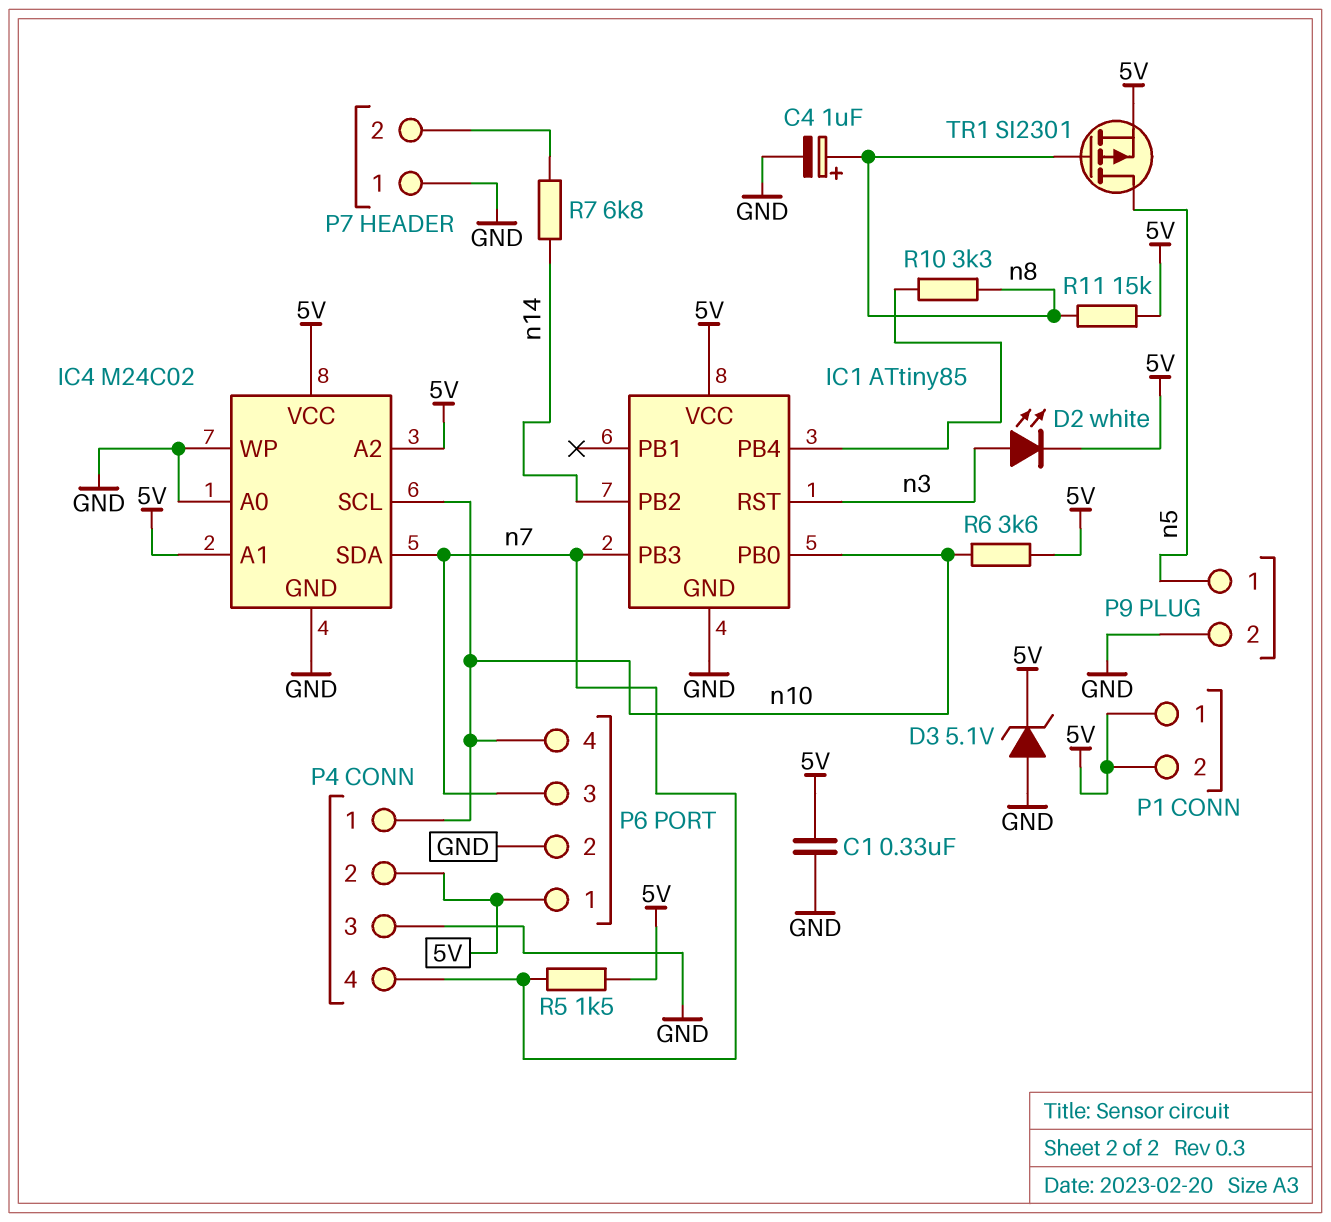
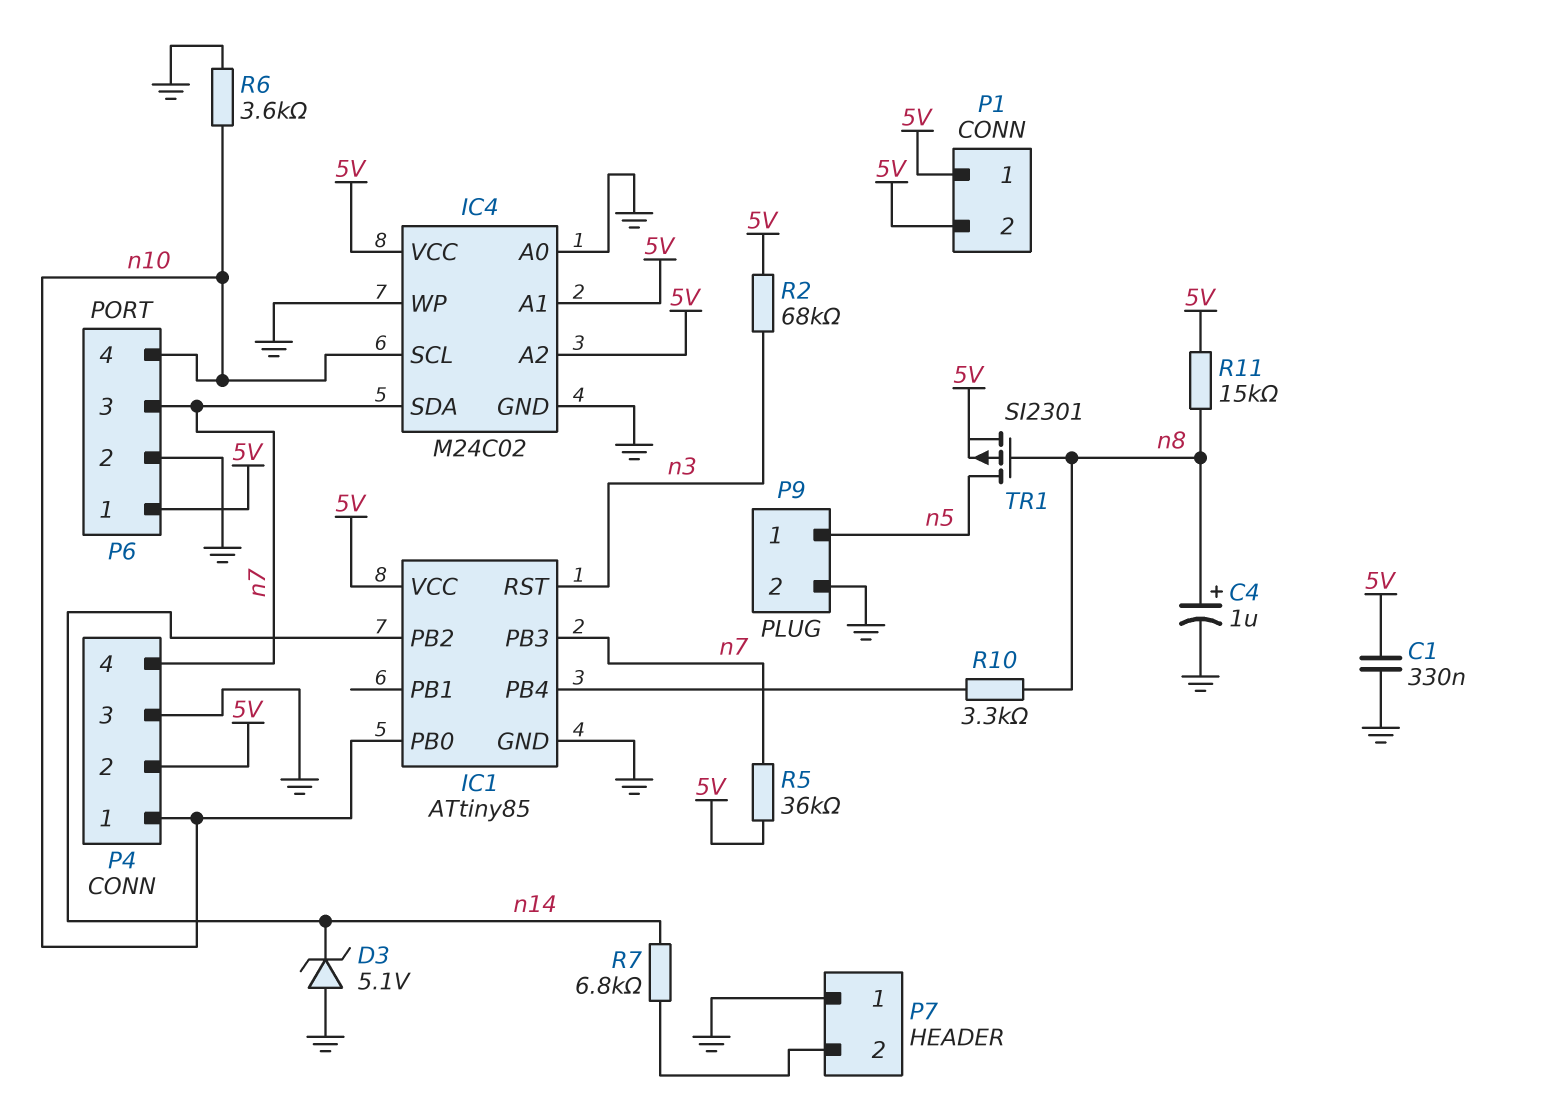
D2: LED white (A n3, K 5V) -> none
D3: zener 5.1V (A GND, K 5V) -> zener 5.1V (A GND, K n14)
R2: none -> 68k (5V, n3)
R5: 1.5k (5V, n7) -> 36k (5V, n7)
R6: 3.6k (5V, n10) -> 3.6k (GND, n10)

